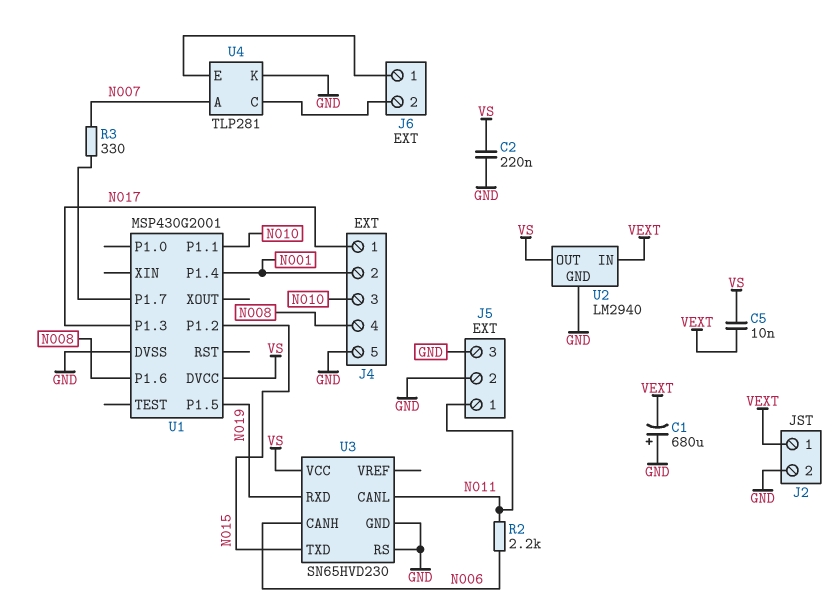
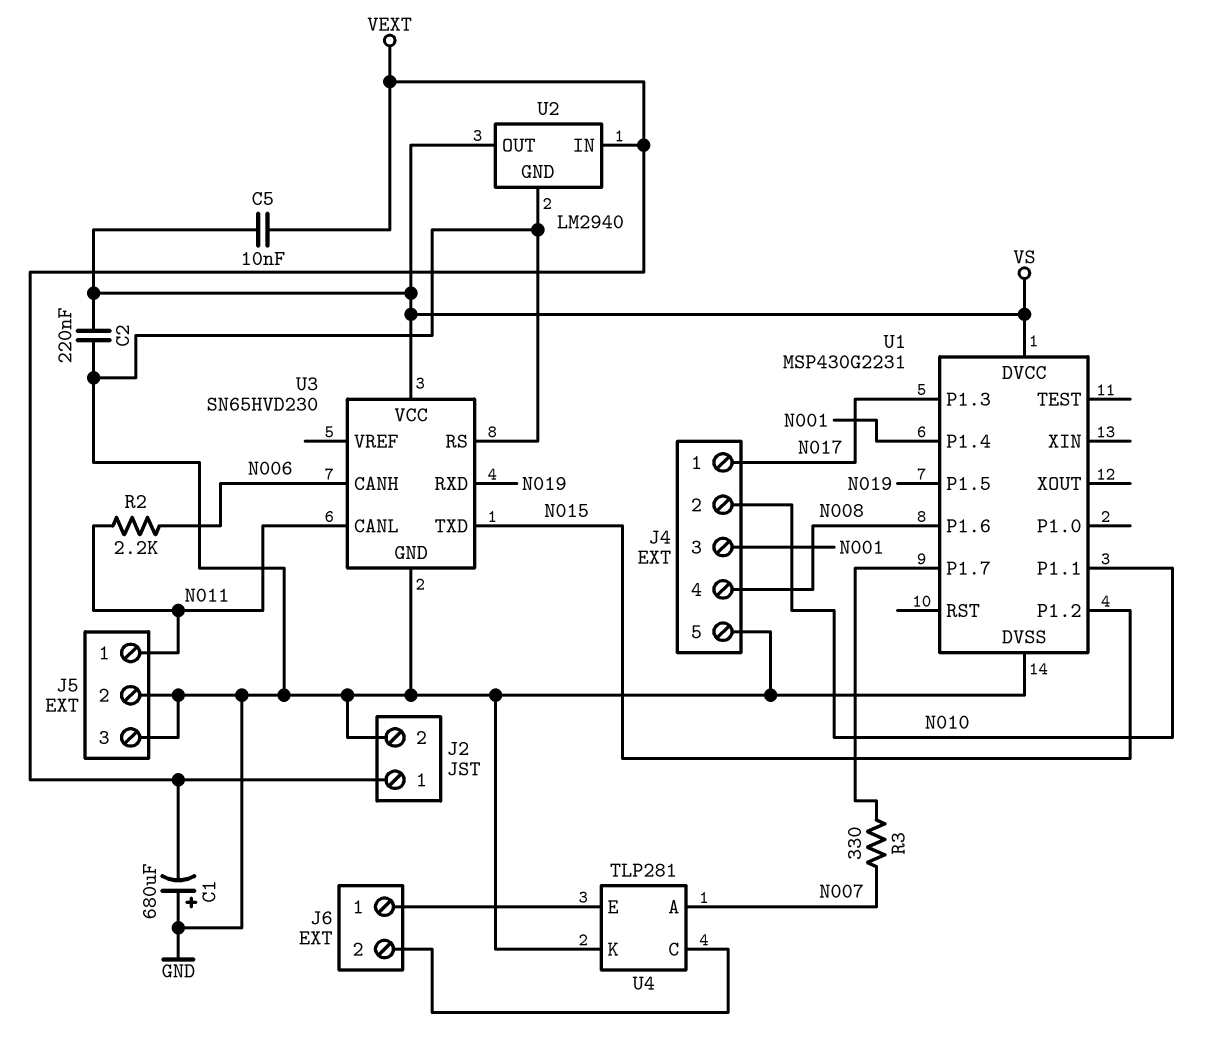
J4 pin 2: N001 -> N010
J4 pin 3: N010 -> N001
U1: MSP430G2001 -> MSP430G2231

